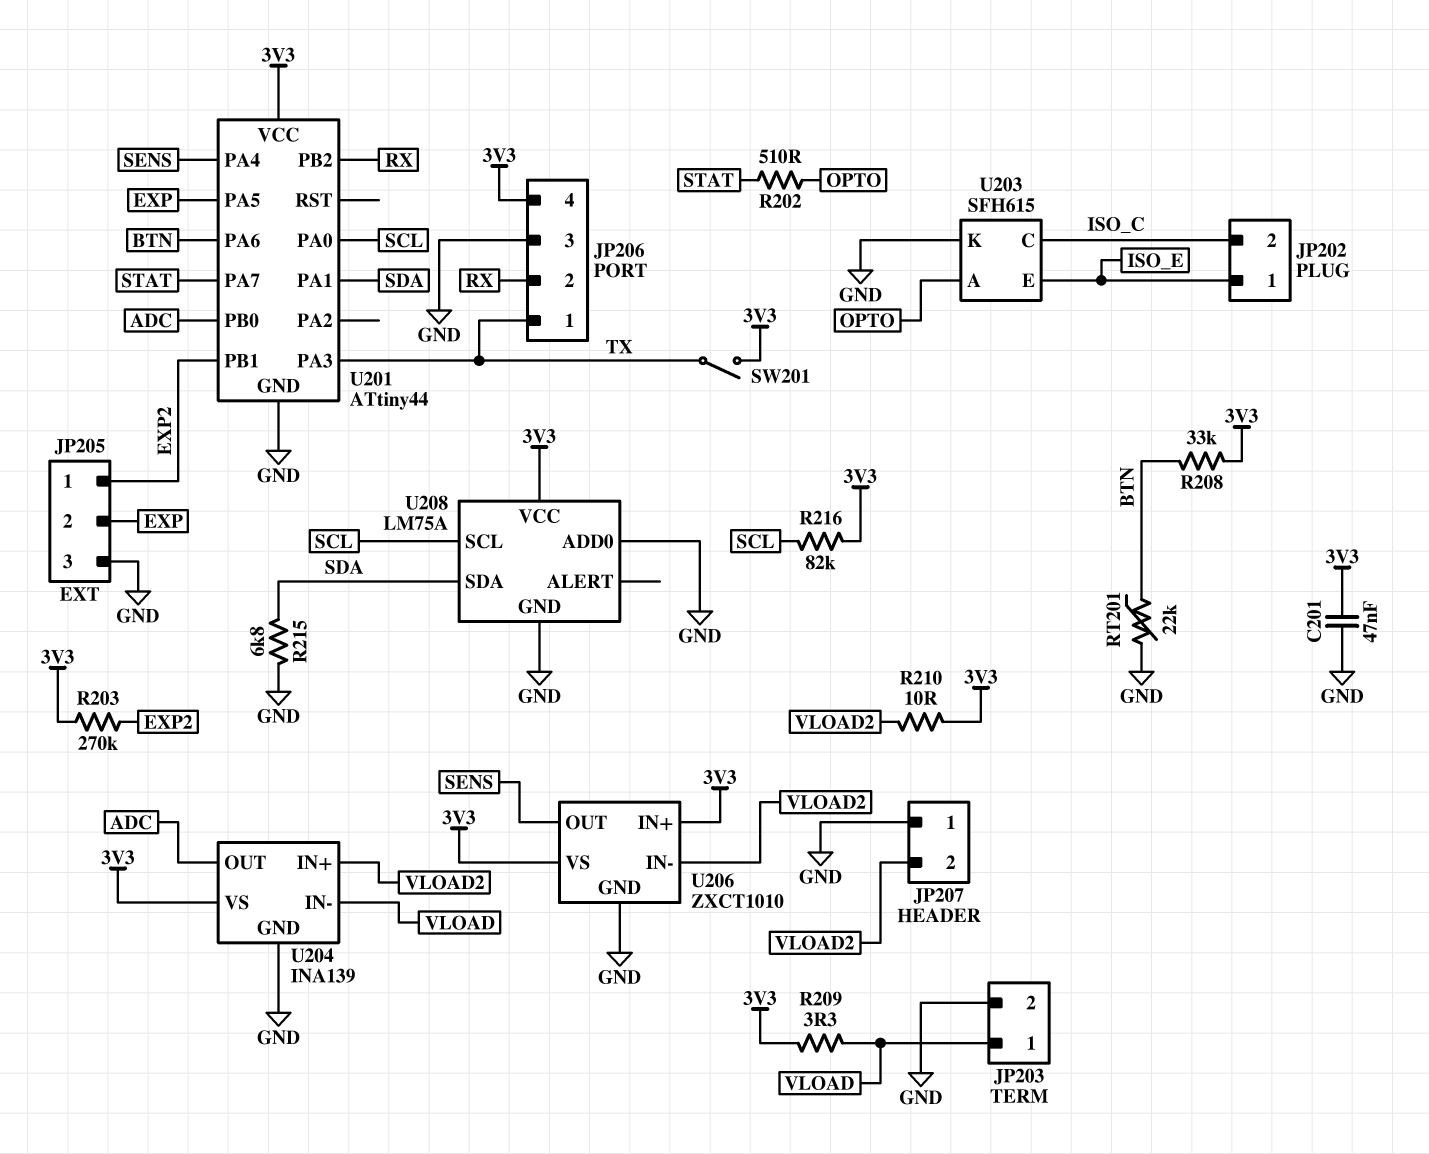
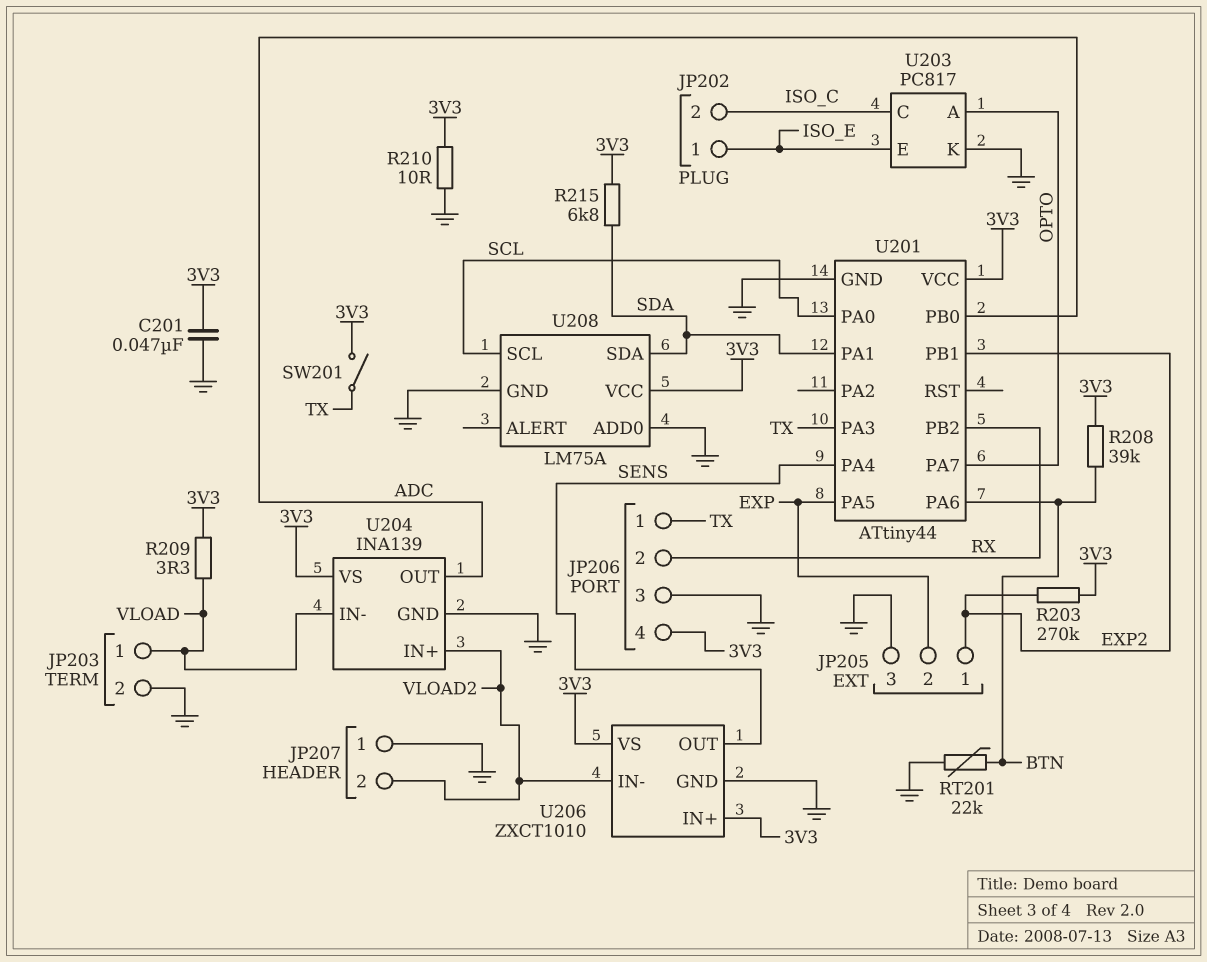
R202: 510 (OPTO, STAT) -> none
R208: 33k (3V3, BTN) -> 39k (3V3, BTN)
R210: 10 (3V3, VLOAD2) -> 10 (3V3, GND)
R215: 6.8k (GND, SDA) -> 6.8k (3V3, SDA)
R216: 82k (3V3, SCL) -> none
U201 pin PA7: STAT -> OPTO
U203: SFH615 -> PC817

